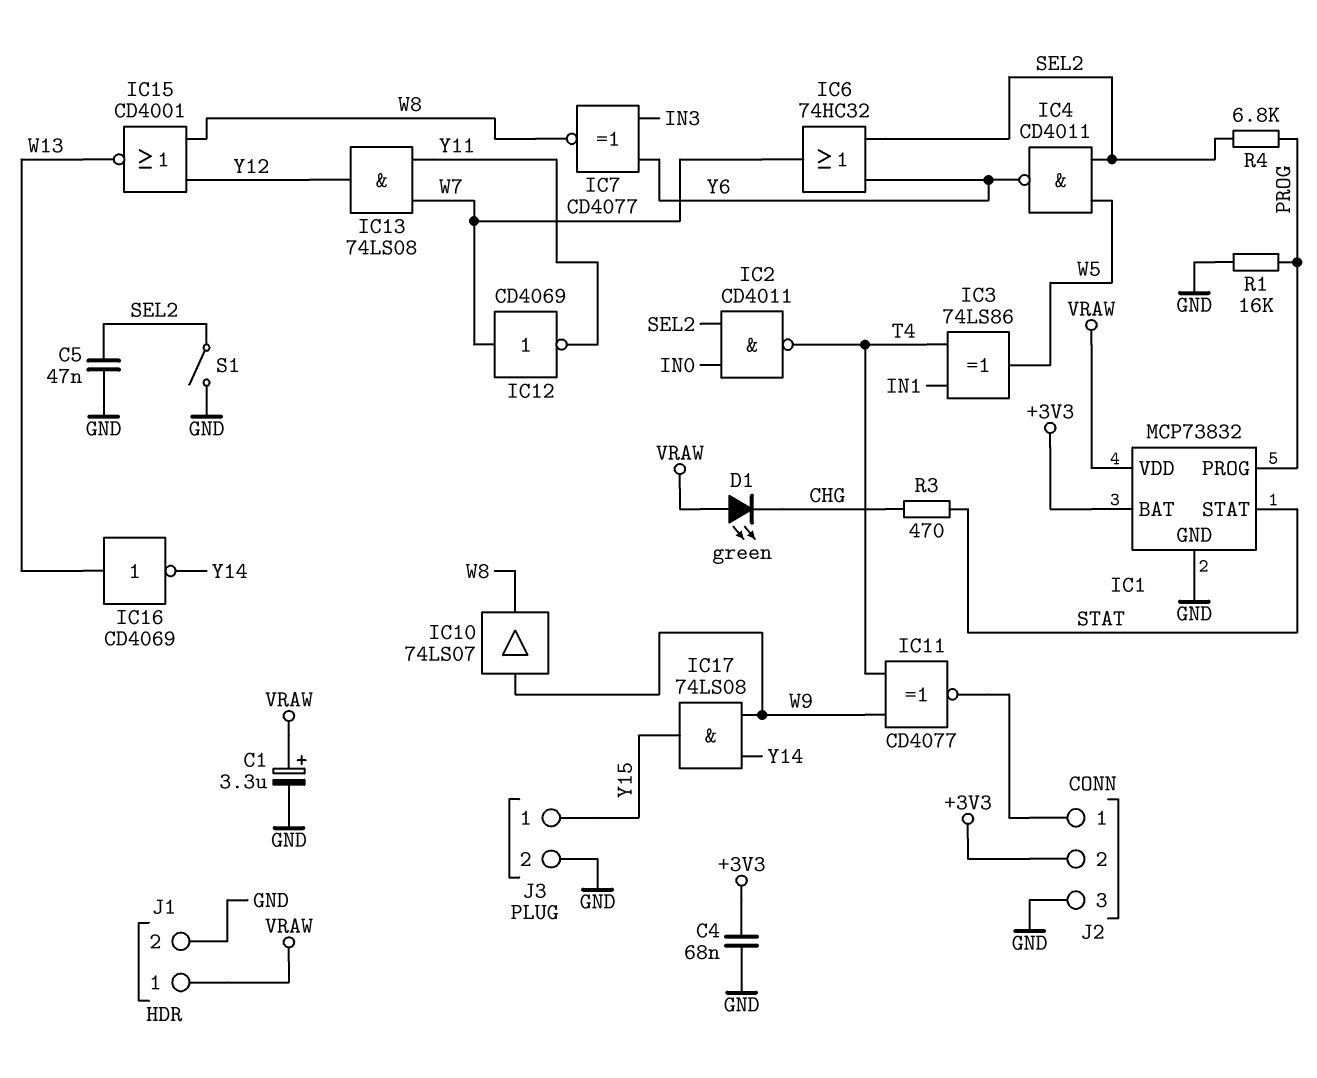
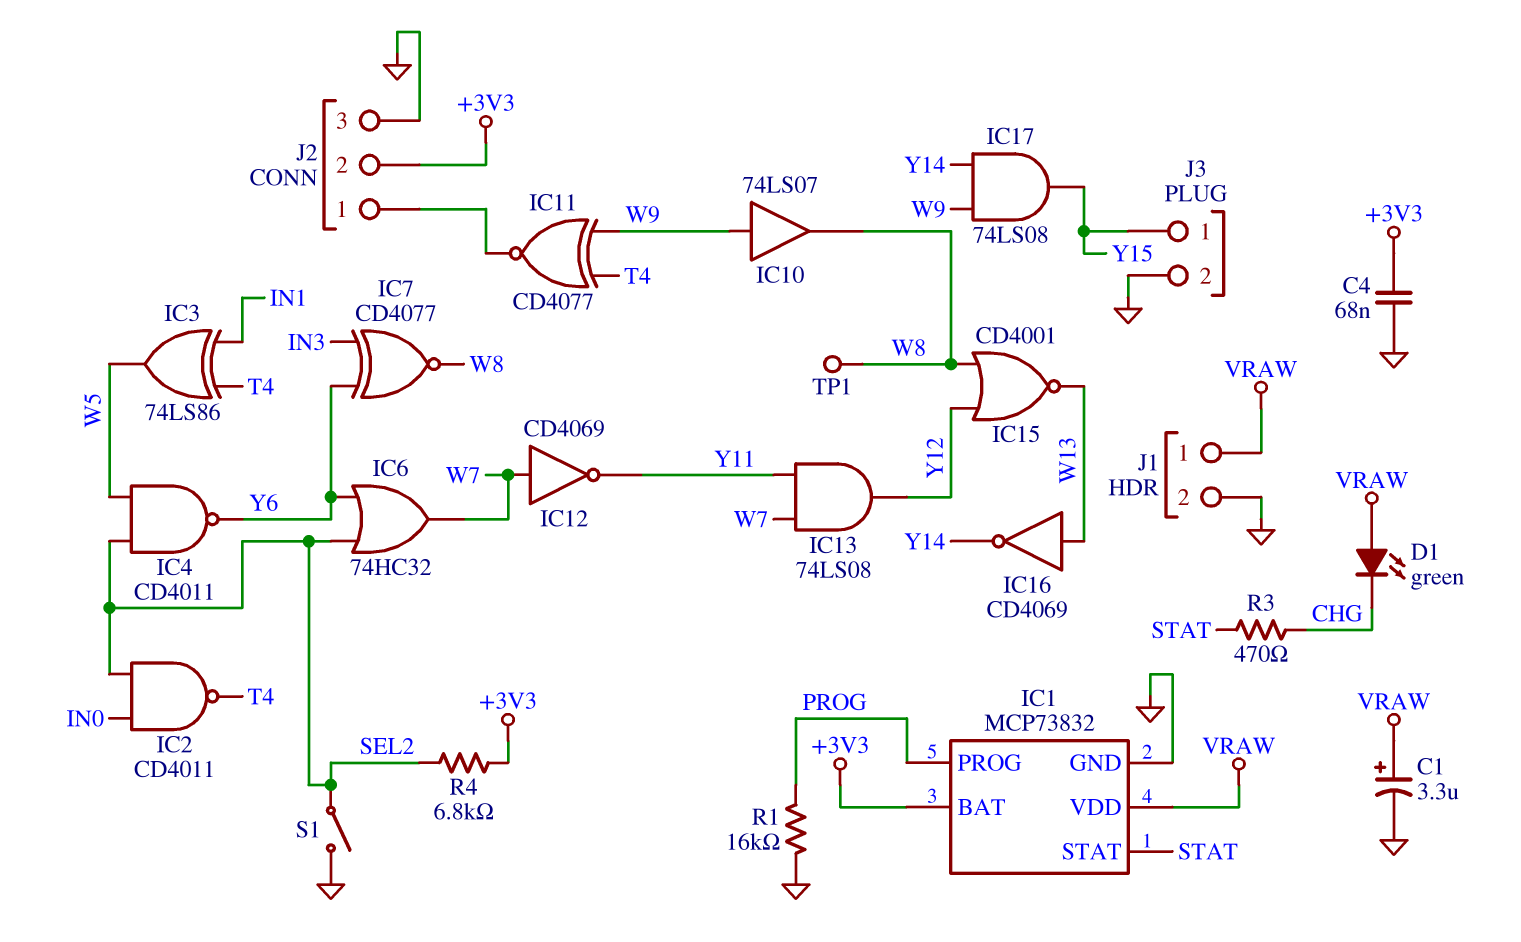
C5: 47nF (GND, SEL2) -> none
R4: 6.8k (PROG, SEL2) -> 6.8k (+3V3, SEL2)
TP1: none -> test point (W8)

